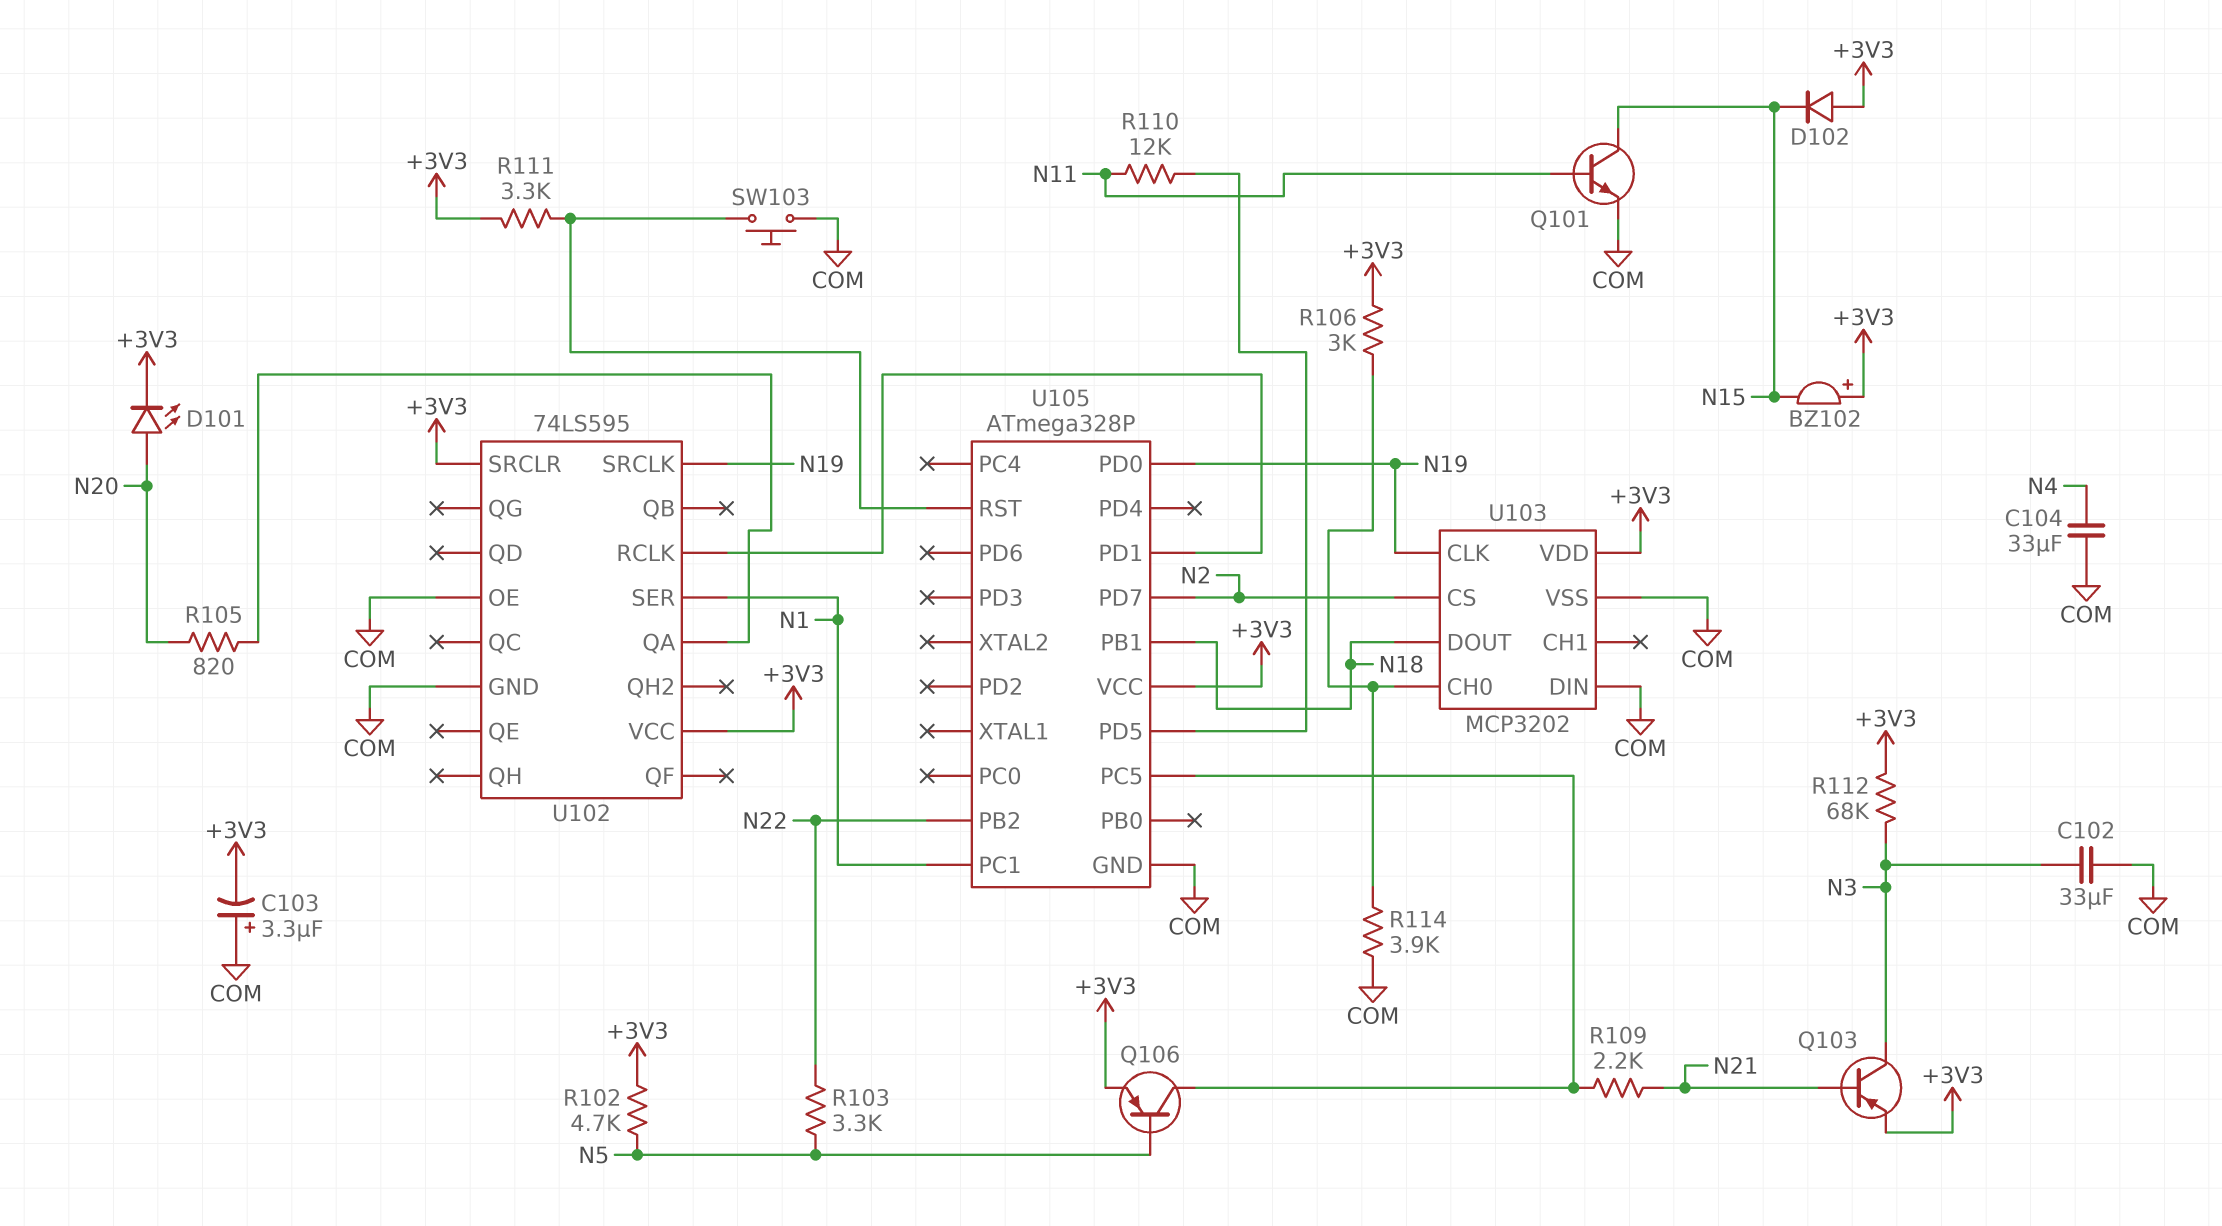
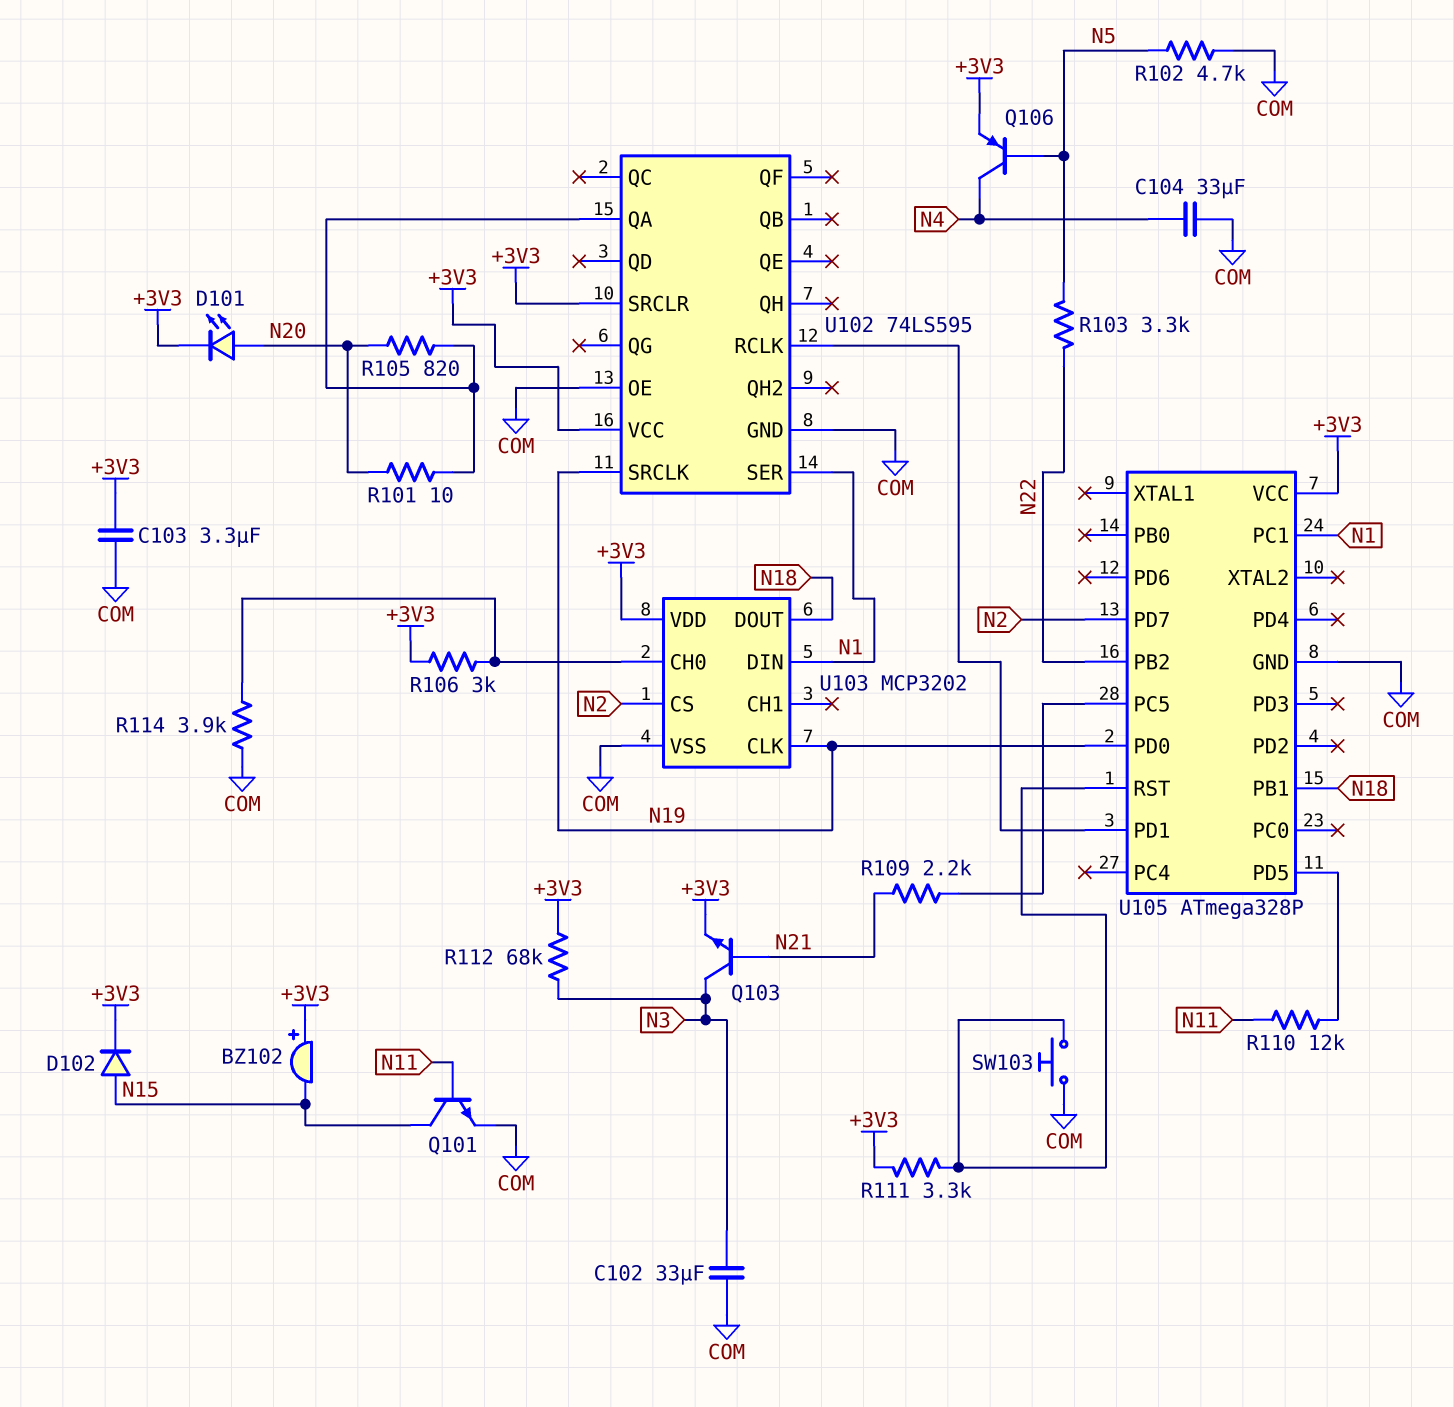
C103: 3.3uF (plus COM, minus +3V3) -> 3.3uF (+3V3, COM)
D102: diode (A +3V3, K N15) -> diode (A N15, K +3V3)
Q103: PNP (B N21, C N3, E +3V3) -> NPN (B N21, C N3, E +3V3)
Q106: PNP (B N5, C U105/PC5, E +3V3) -> PNP (B N5, C N4, E +3V3)
R101: none -> 10 (N20, U102/QA)
R102: 4.7k (+3V3, N5) -> 4.7k (COM, N5)
U103 pin DIN: COM -> N1

